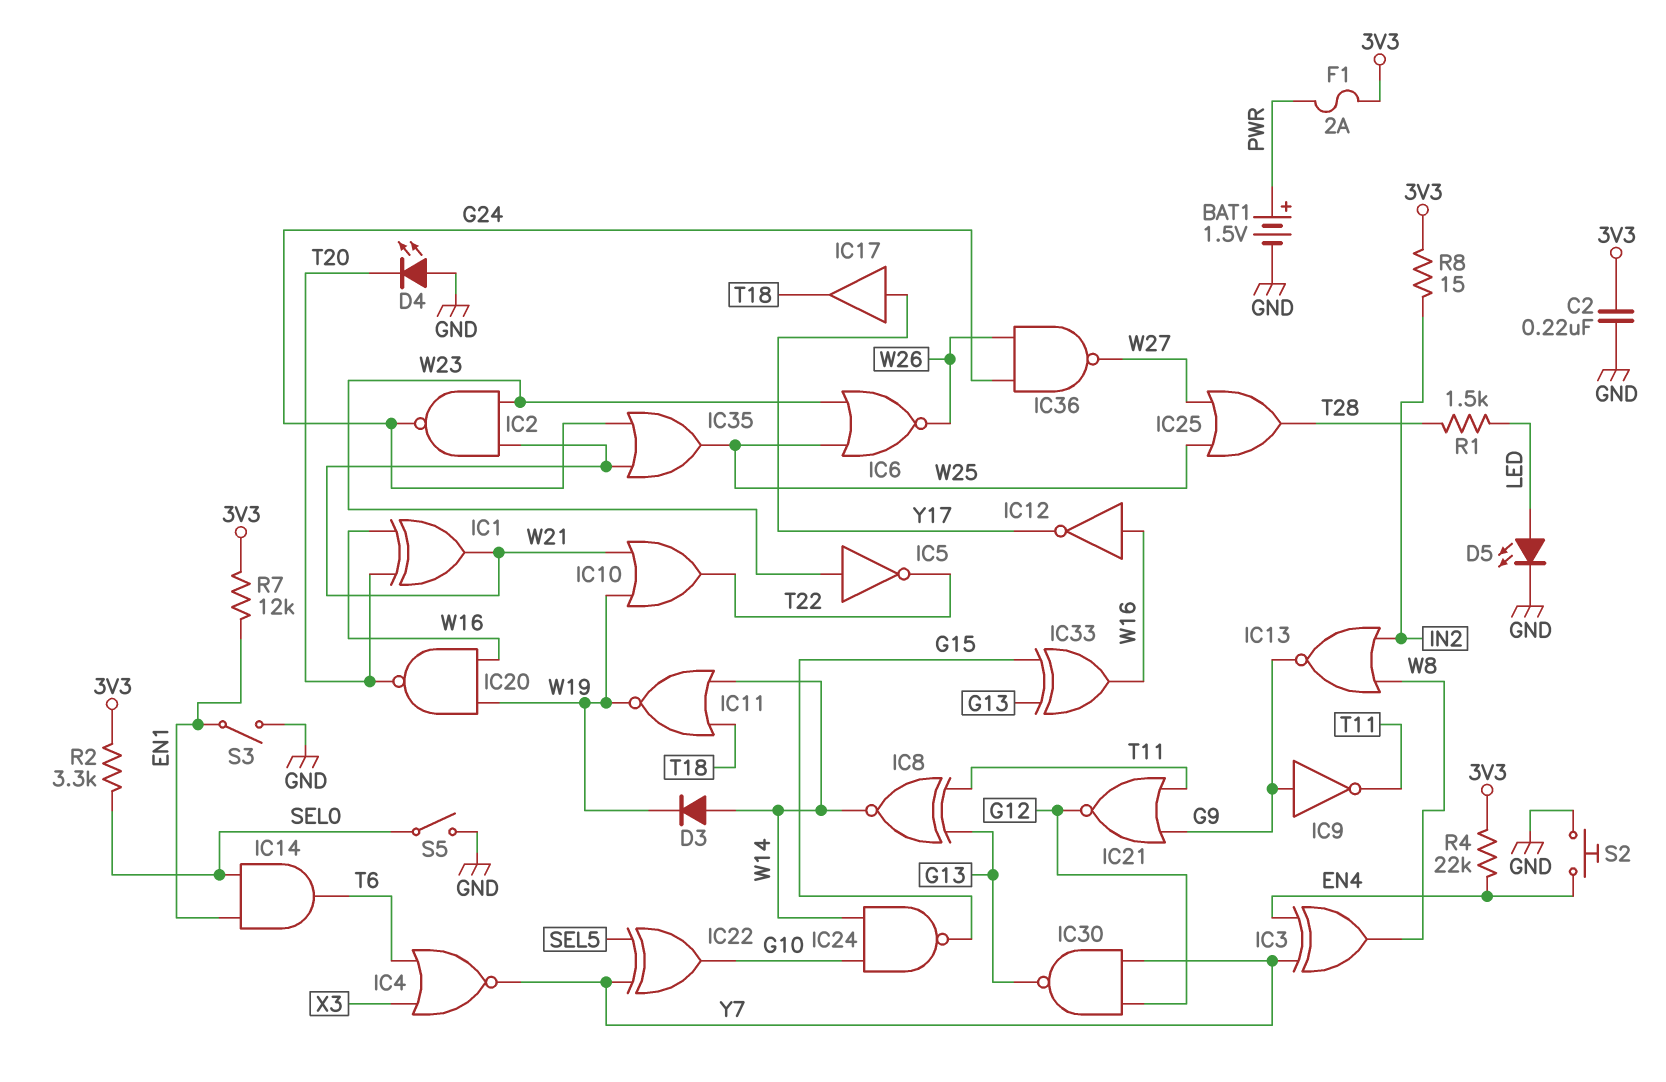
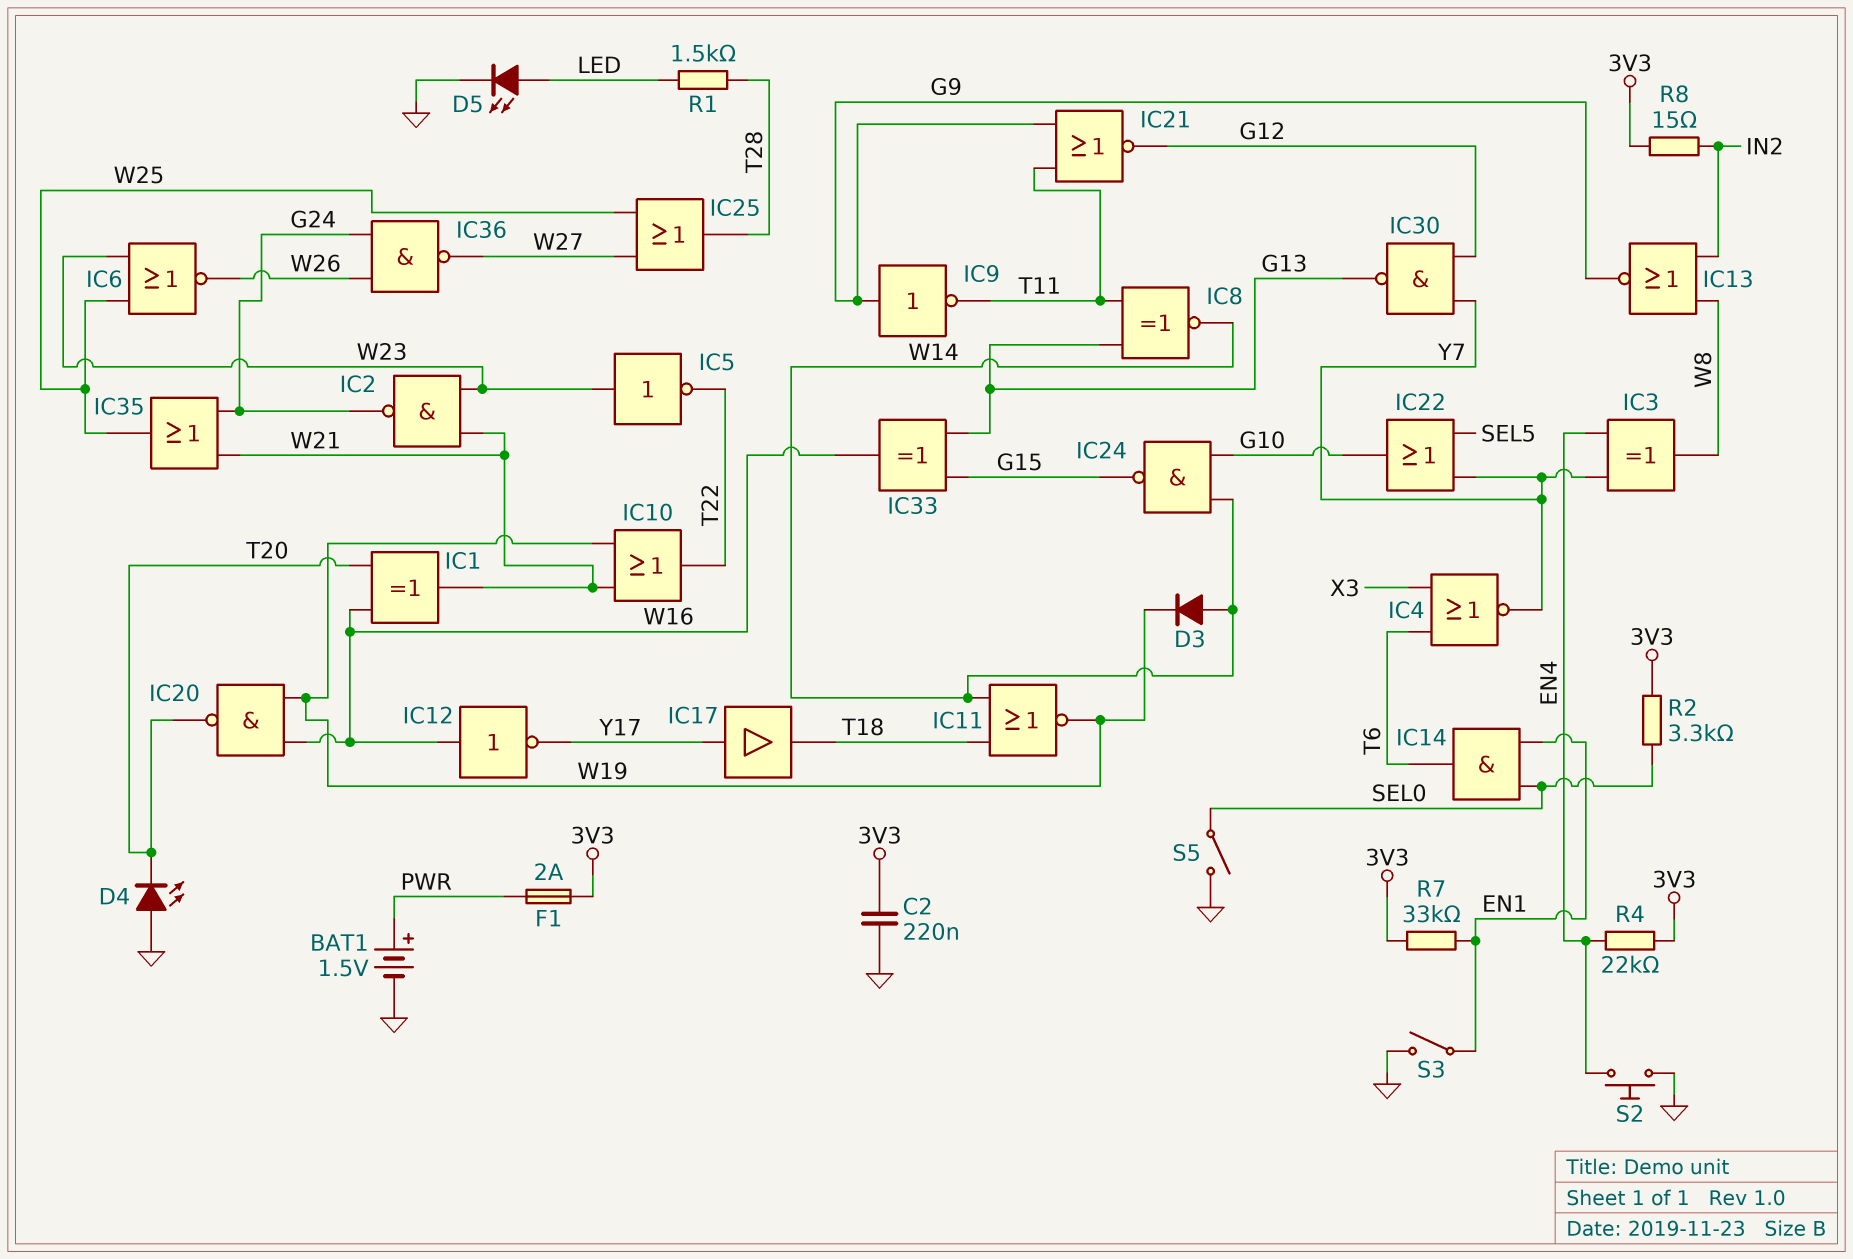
IC22: XOR (in SEL5, in Y7, out G10) -> OR (in SEL5, in Y7, out G10)
R7: 12k (3V3, EN1) -> 33k (3V3, EN1)

